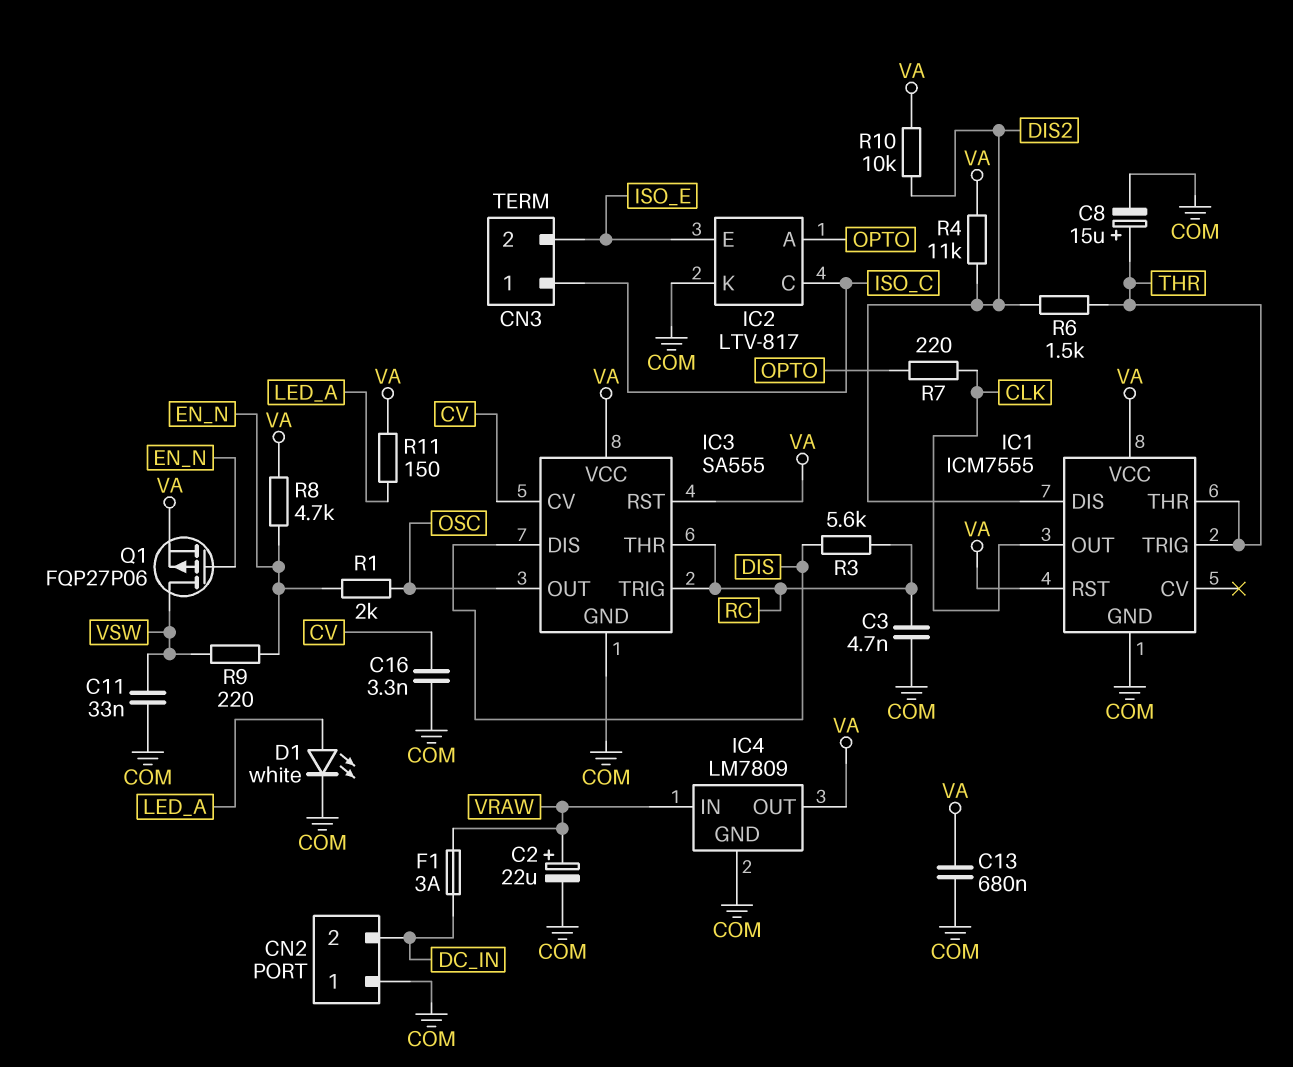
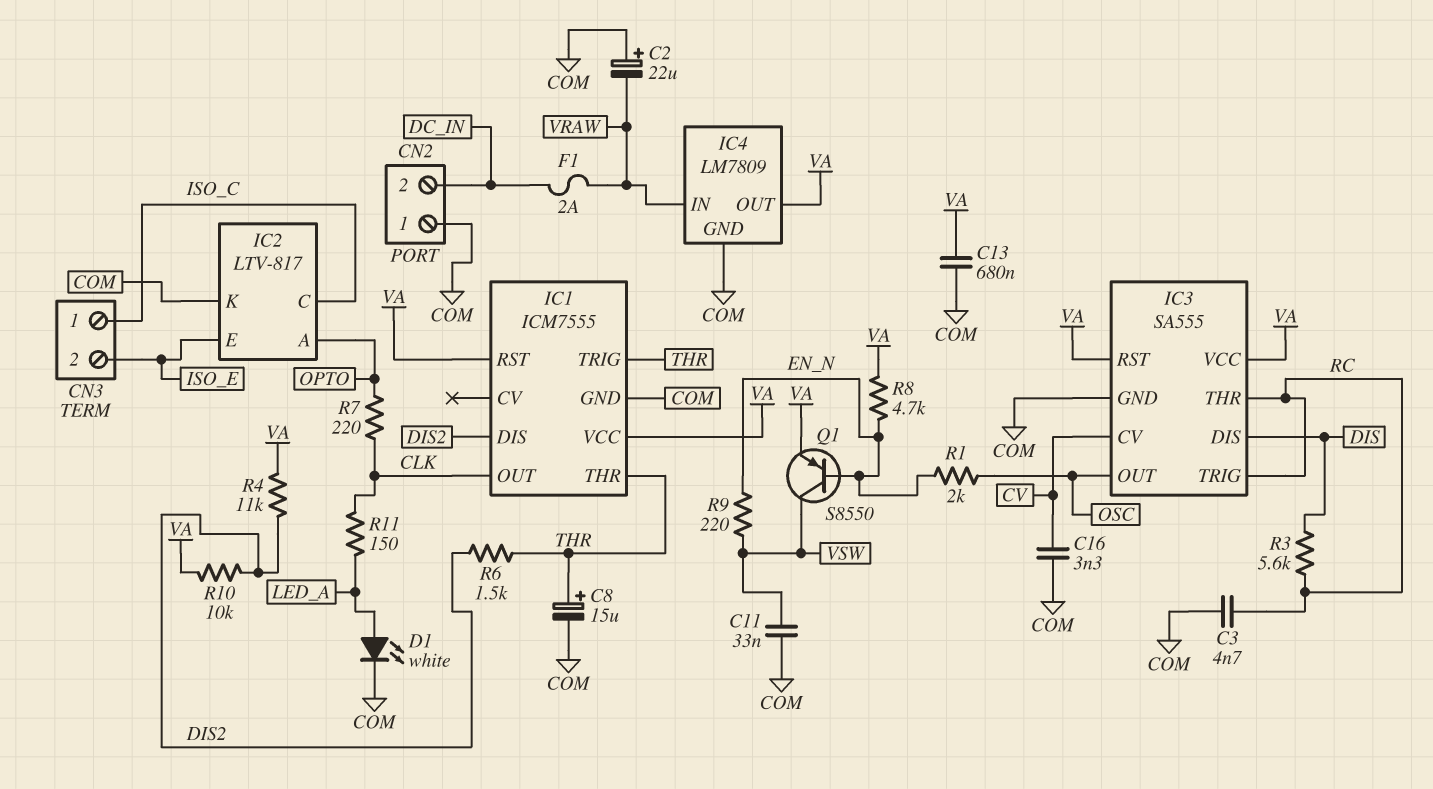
C2: 22uF (plus VRAW, minus COM) -> 22uF (plus COM, minus VRAW)
F1: 3A (DC_IN, VRAW) -> 2A (DC_IN, VRAW)
Q1: PMOS FQP27P06 (G EN_N, D VSW, S VA) -> PNP S8550 (B EN_N, C VSW, E VA)
R11: 150 (LED_A, VA) -> 150 (CLK, LED_A)

